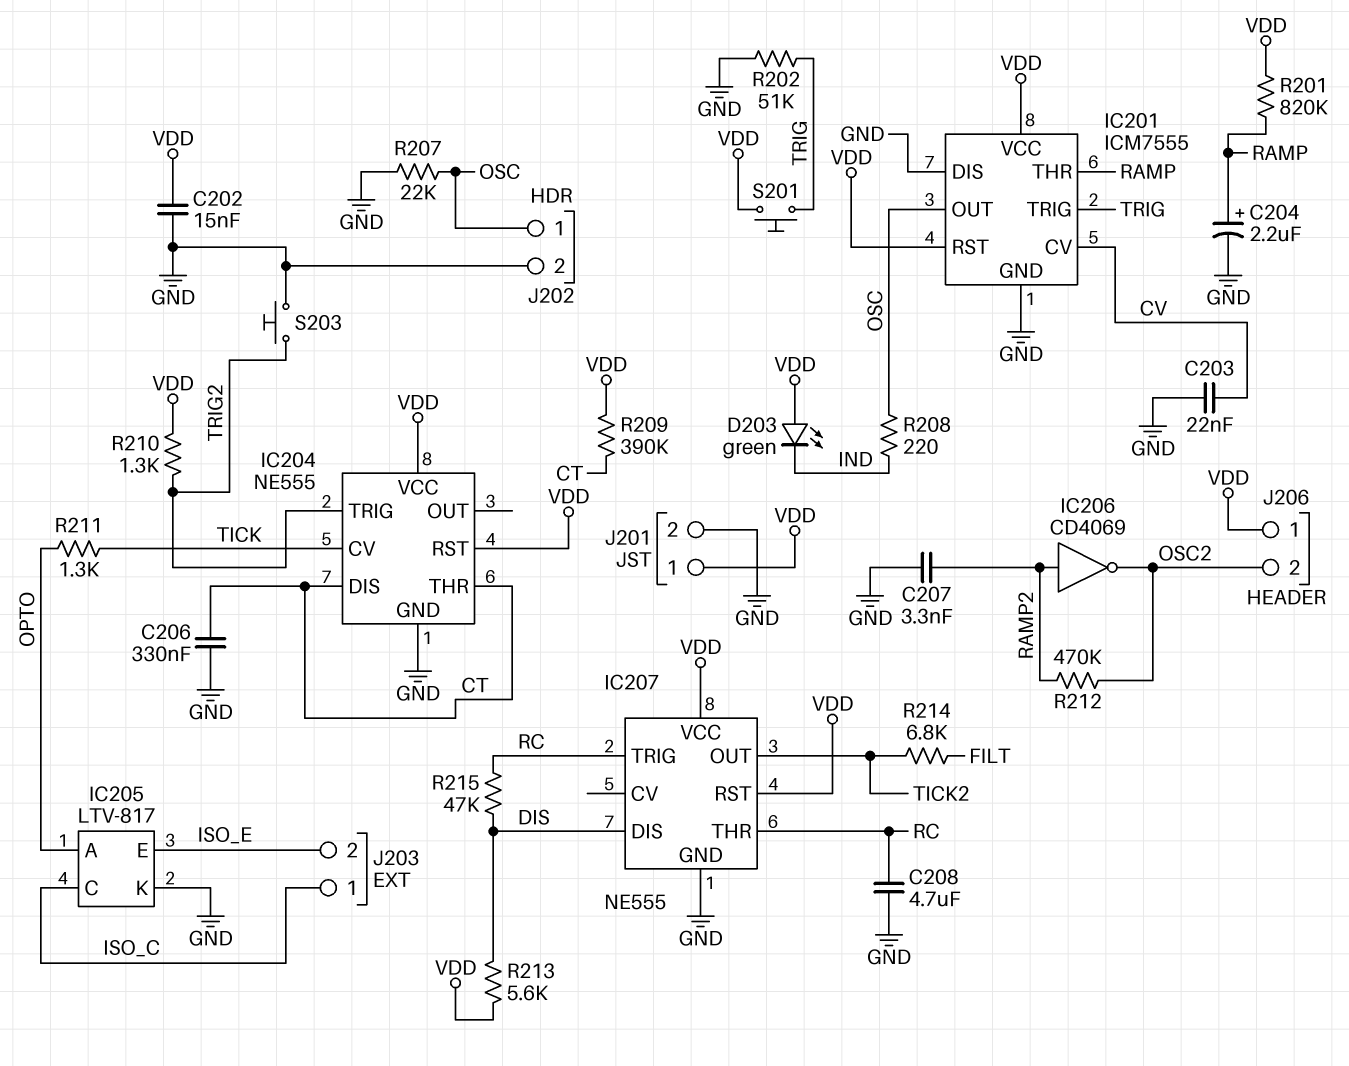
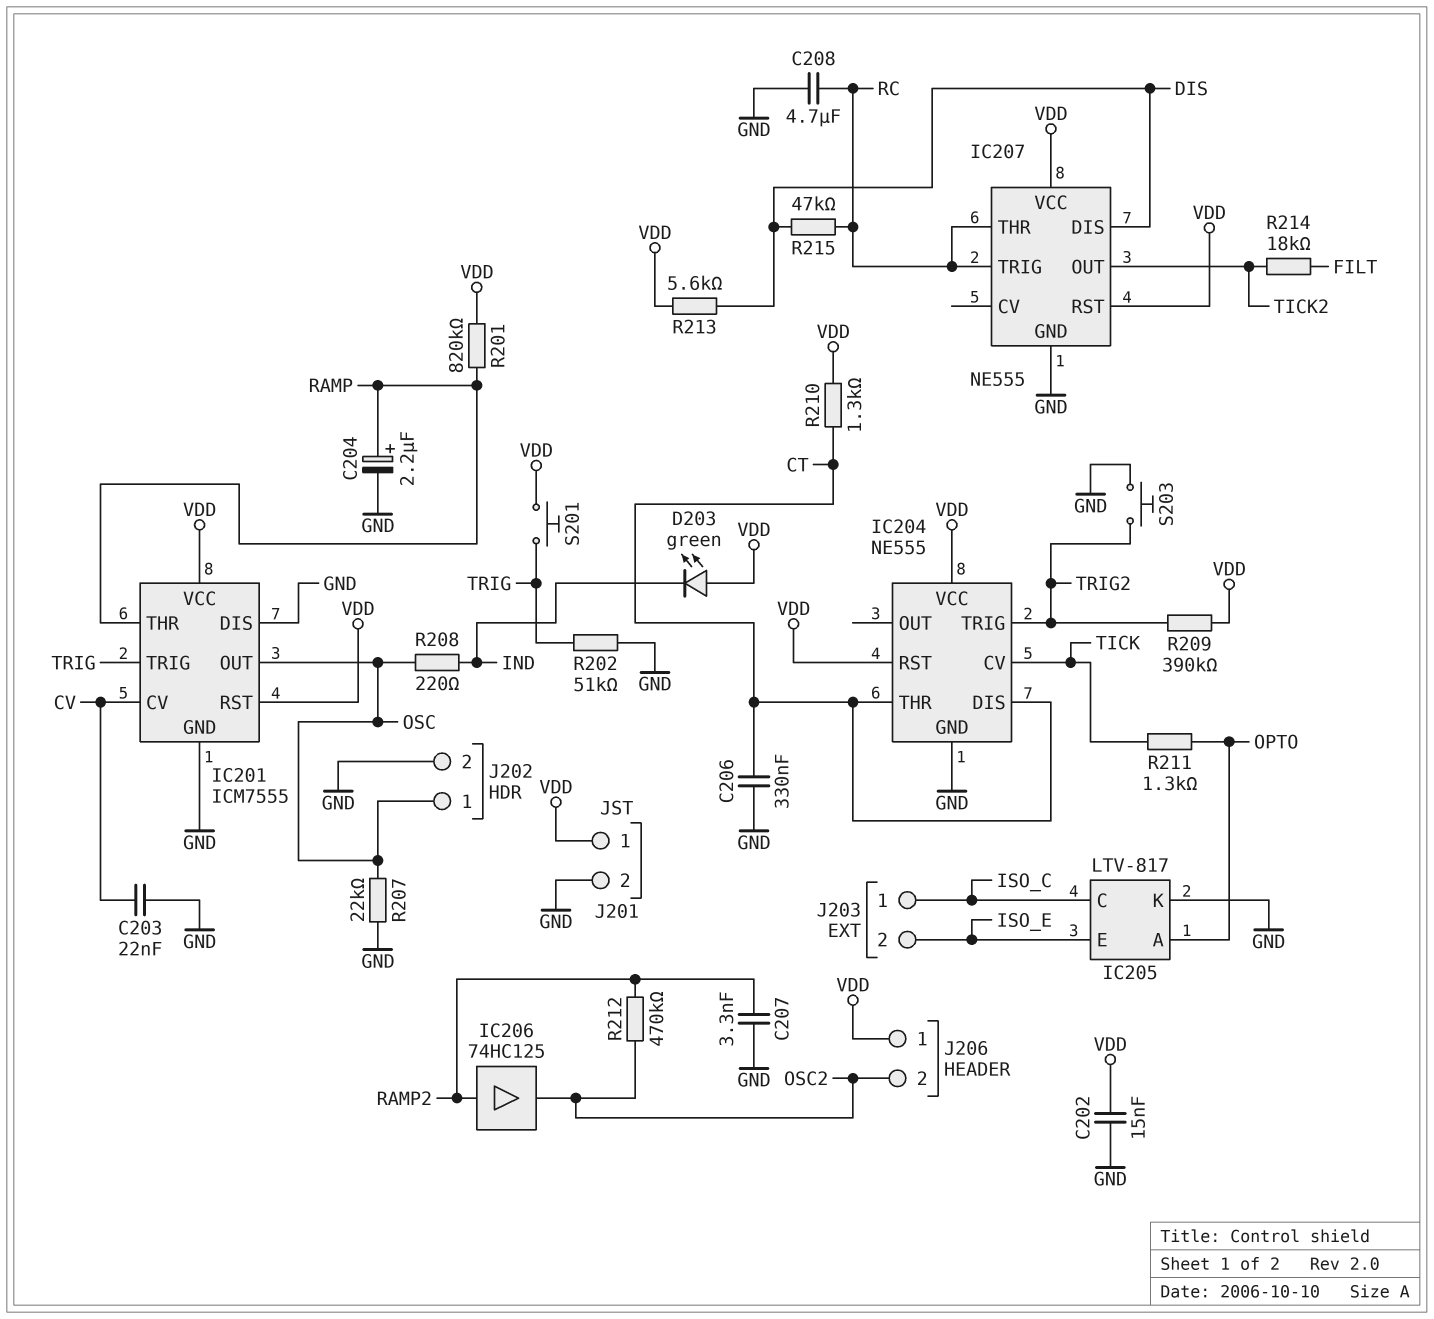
IC206: NOT CD4069 (in RAMP2, out OSC2) -> buffer 74HC125 (in RAMP2, out OSC2)
R209: 390k (CT, VDD) -> 390k (TRIG2, VDD)
R210: 1.3k (TRIG2, VDD) -> 1.3k (CT, VDD)
R214: 6.8k (FILT, TICK2) -> 18k (FILT, TICK2)

